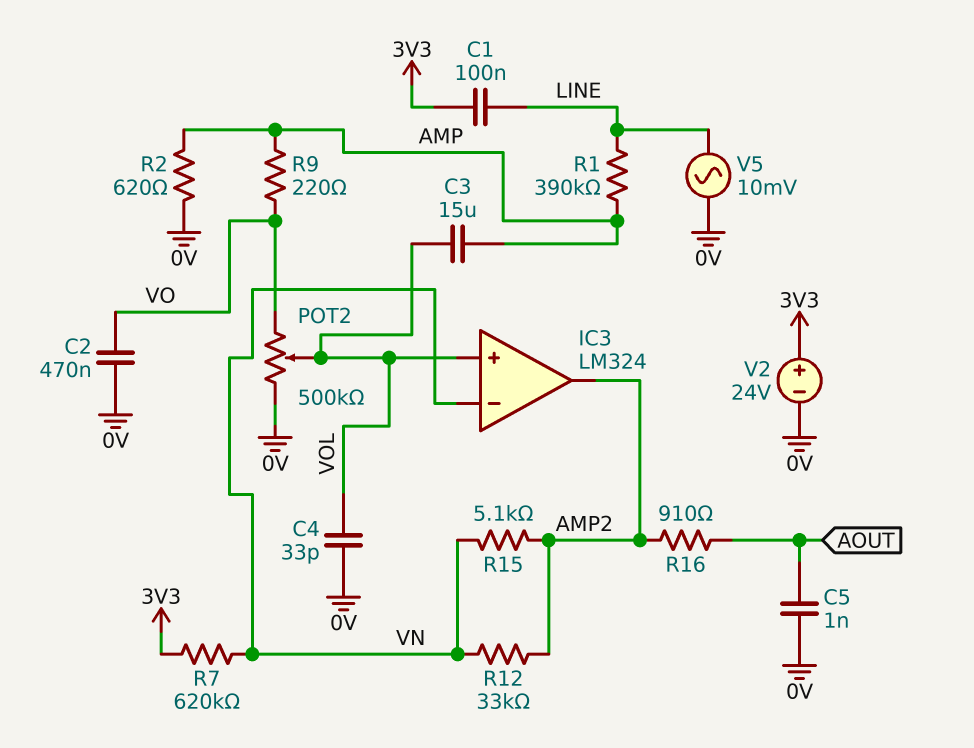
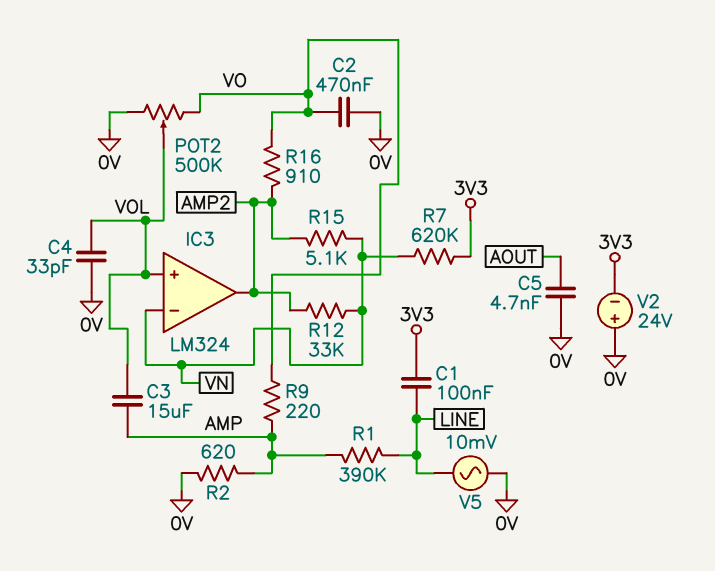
C5: 1nF (0V, AOUT) -> 4.7nF (0V, AOUT)
R16: 910 (AMP2, AOUT) -> 910 (AMP2, VO)
V2: 24V (plus 3V3, minus 0V) -> 24V (plus 0V, minus 3V3)

